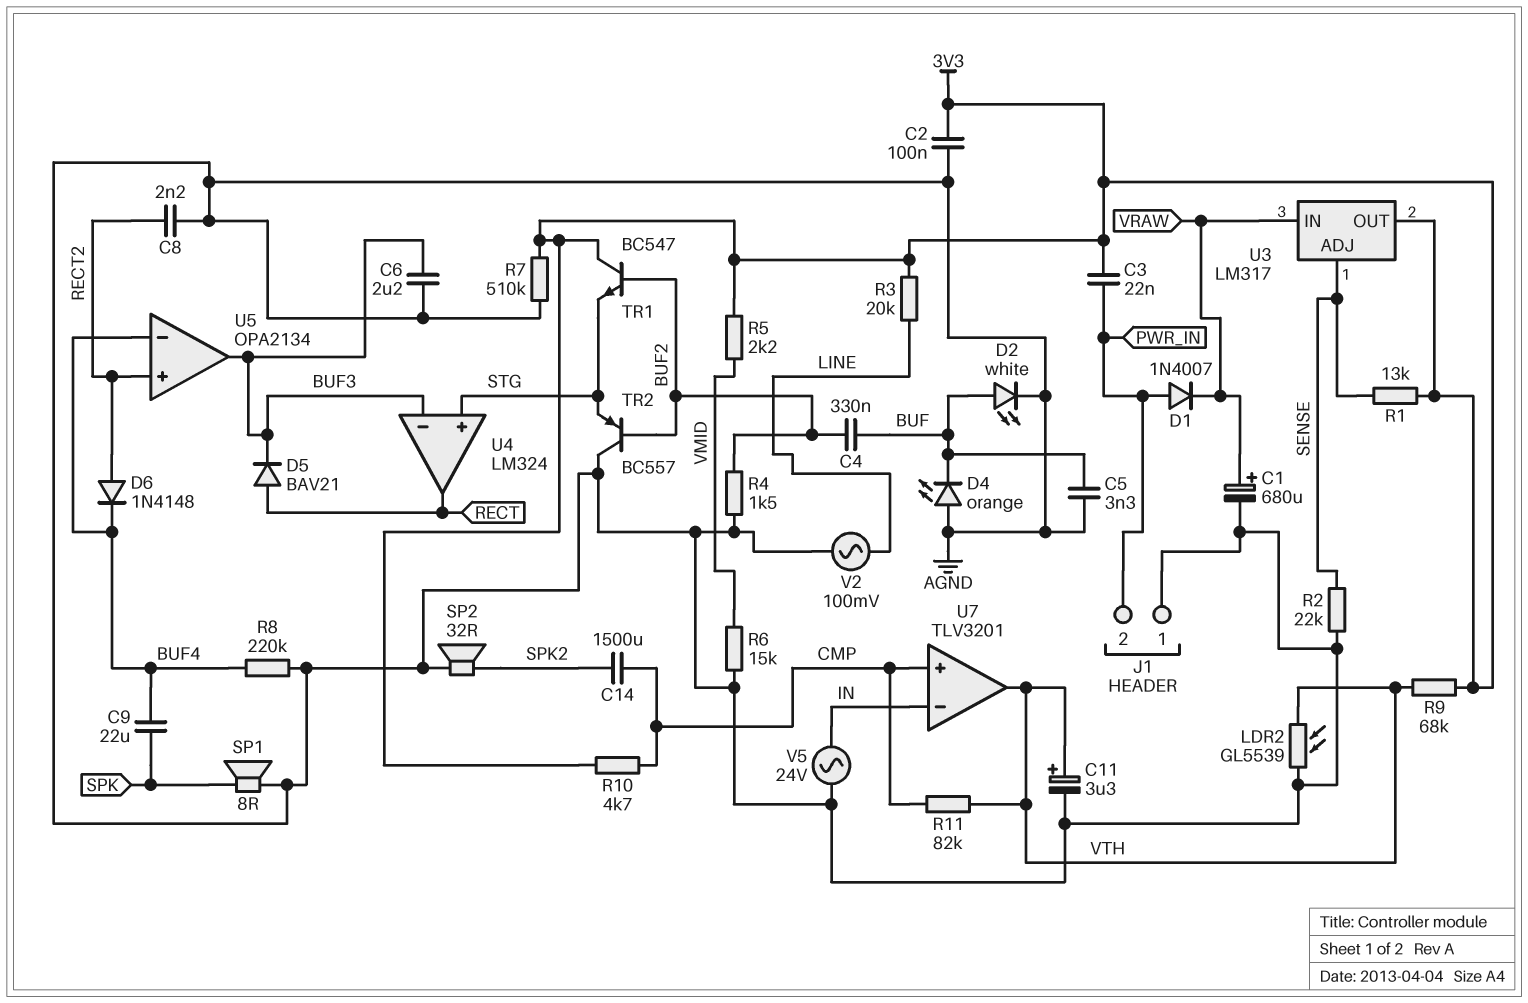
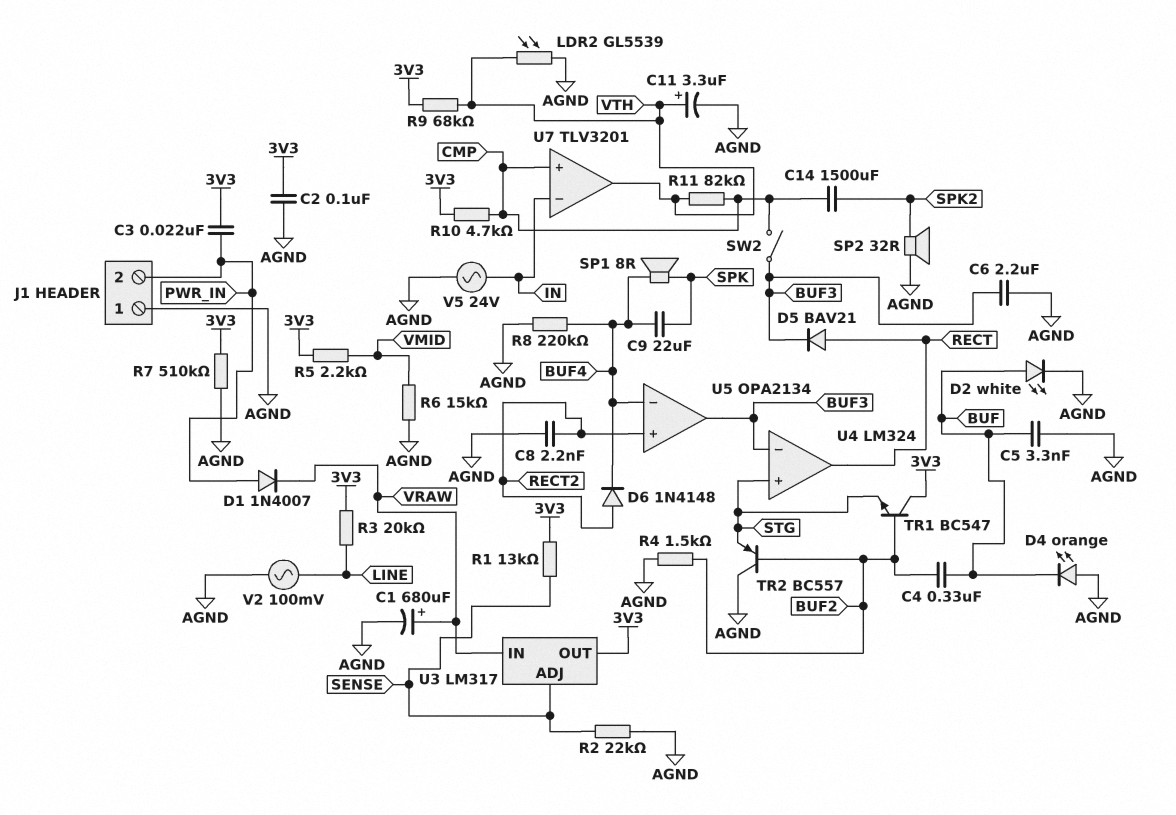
SP1: speaker 8R (AGND, SPK) -> speaker 8R (BUF4, SPK)
SW2: none -> switch (BUF3, CMP)

